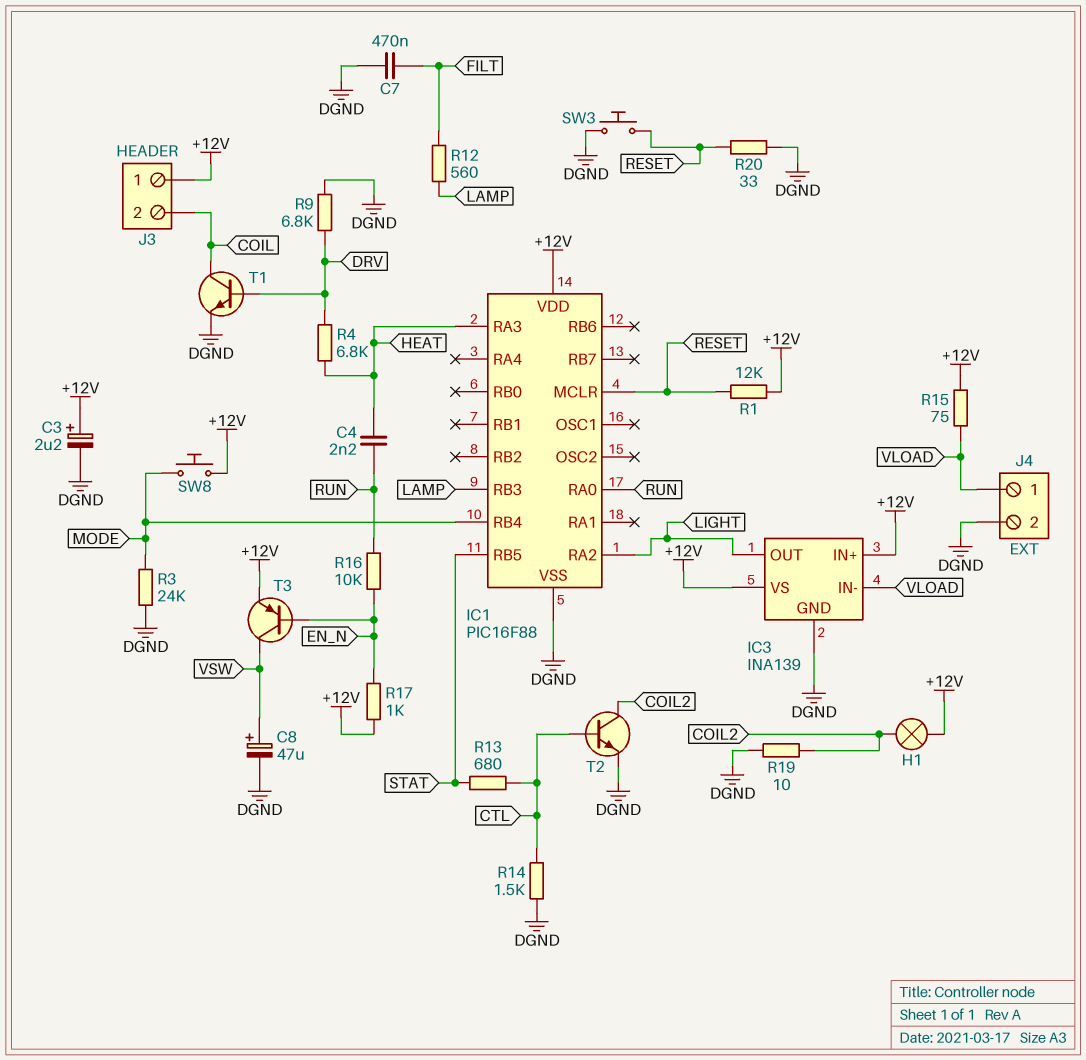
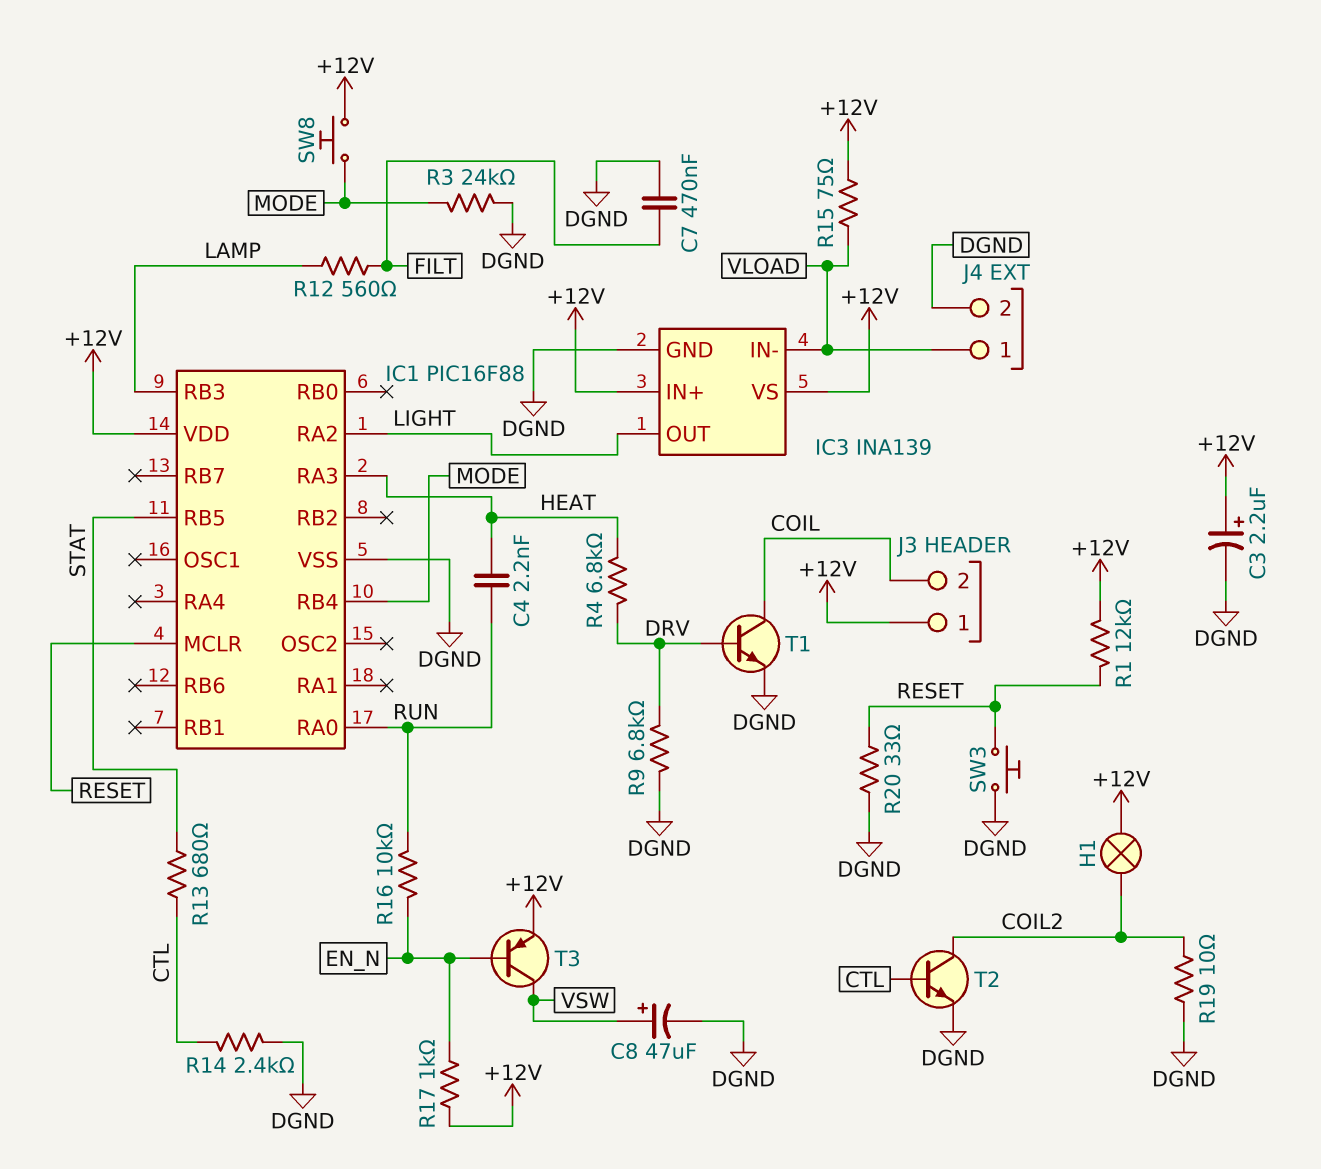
R14: 1.5k (CTL, DGND) -> 2.4k (CTL, DGND)

